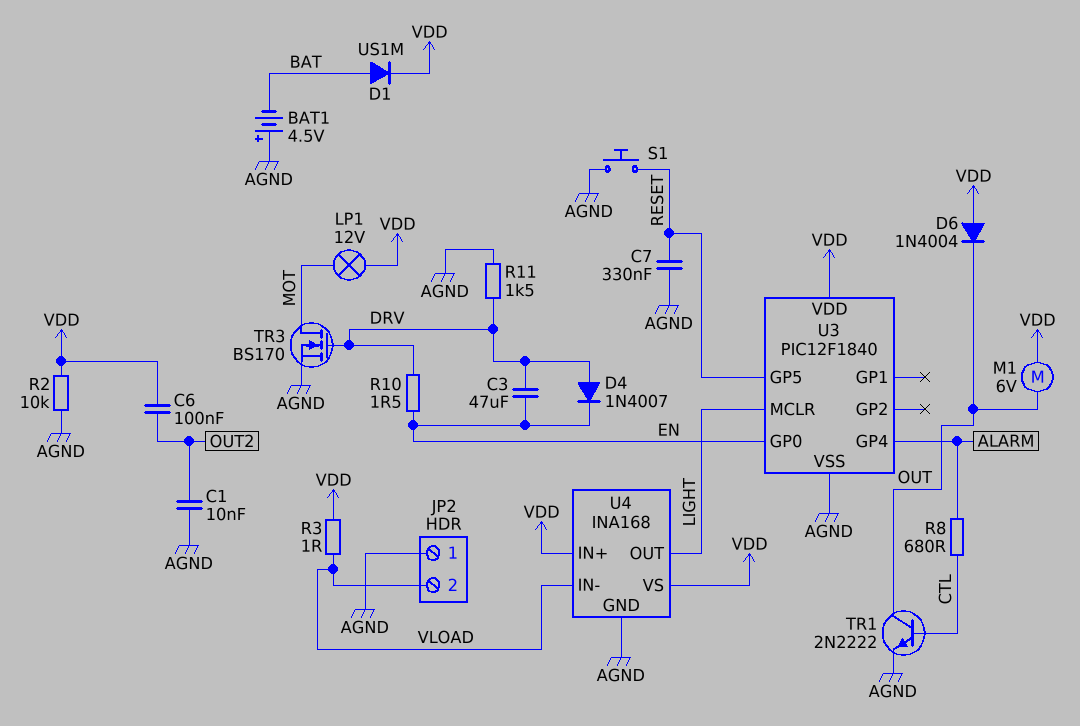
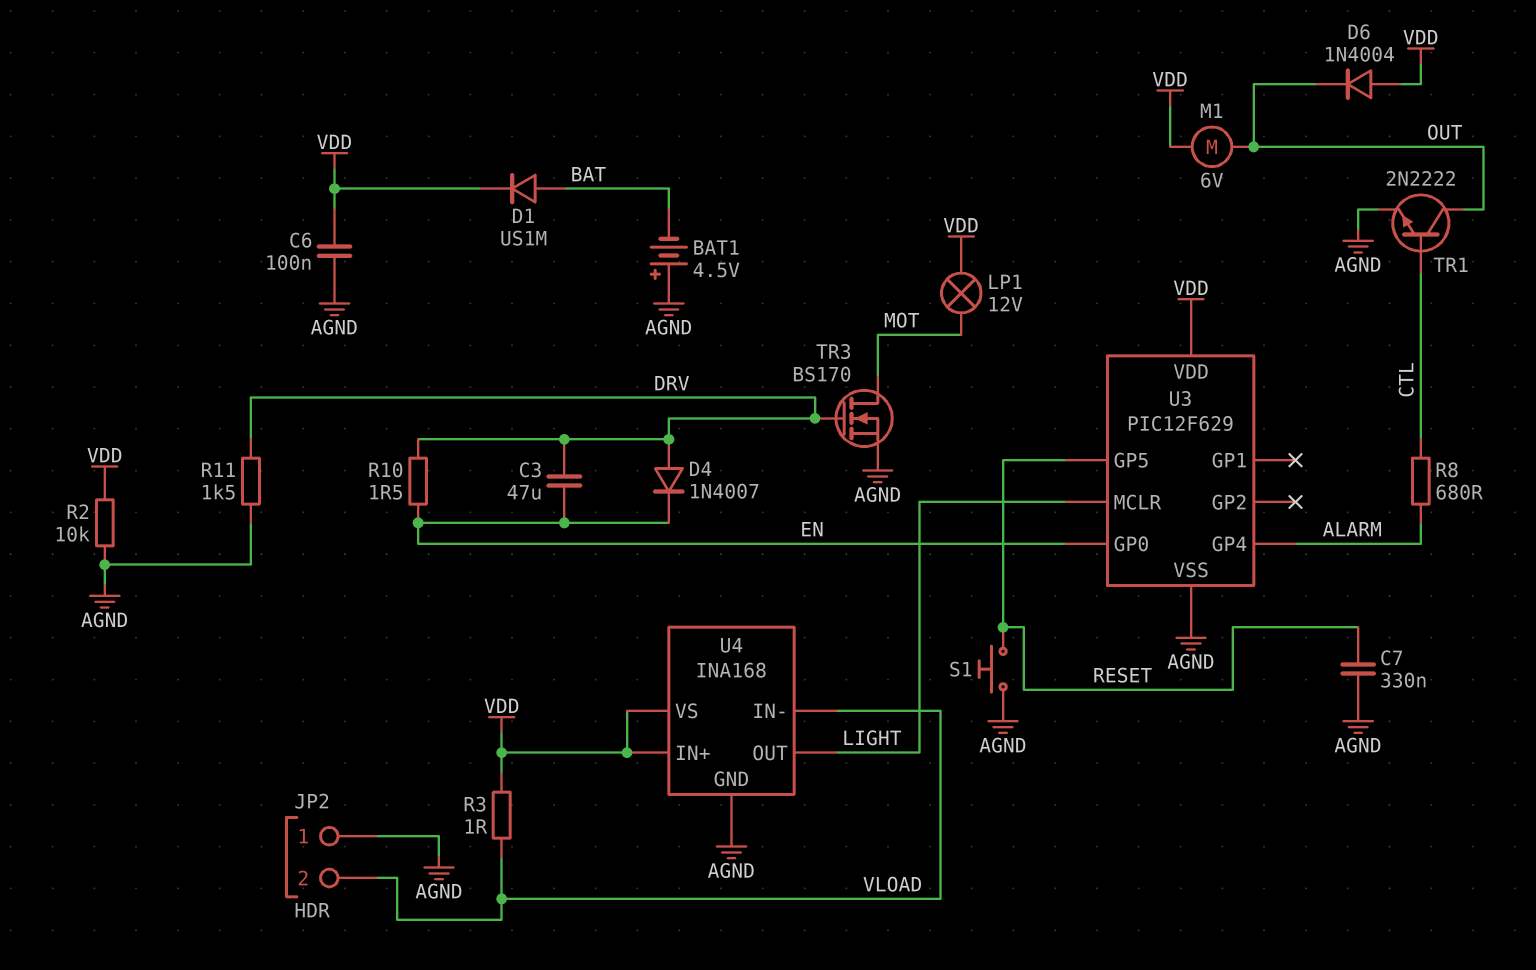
C1: 10nF (AGND, OUT2) -> none
C6: 100nF (OUT2, VDD) -> 100nF (AGND, VDD)
U3: PIC12F1840 -> PIC12F629

